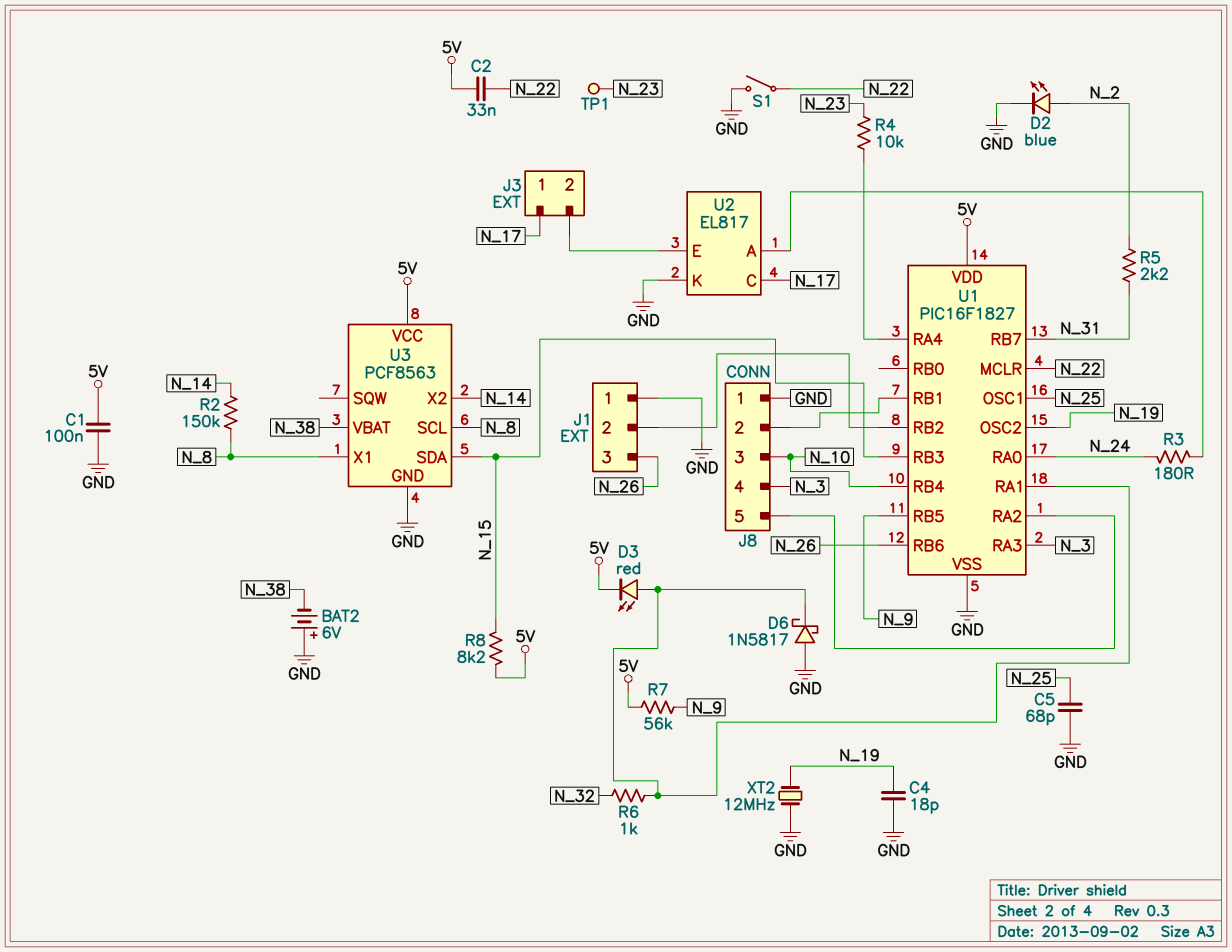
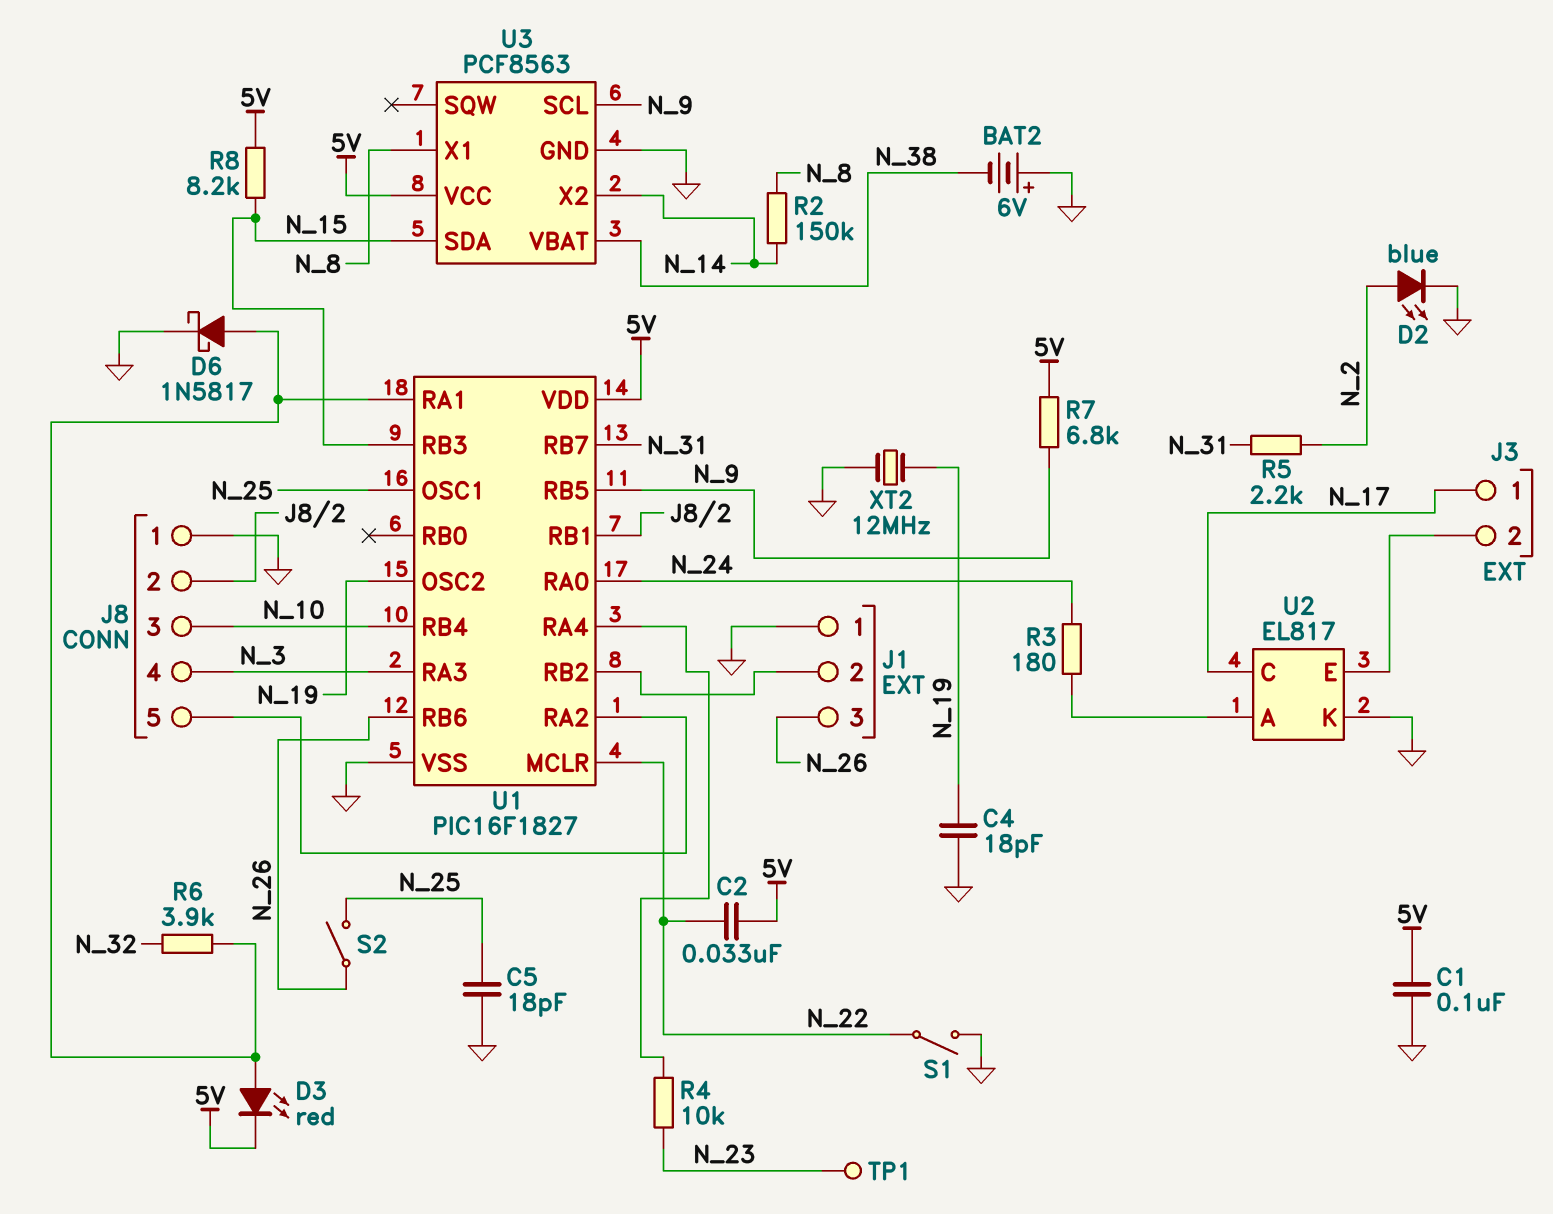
C5: 68pF (GND, N_25) -> 18pF (GND, N_25)
D6: schottky 1N5817 (A GND, K U1/RA1) -> schottky 1N5817 (A U1/RA1, K GND)
R6: 1k (N_32, U1/RA1) -> 3.9k (N_32, U1/RA1)
R7: 56k (5V, N_9) -> 6.8k (5V, N_9)
S2: none -> switch (N_25, N_26)
U3 pin SCL: N_8 -> N_9

